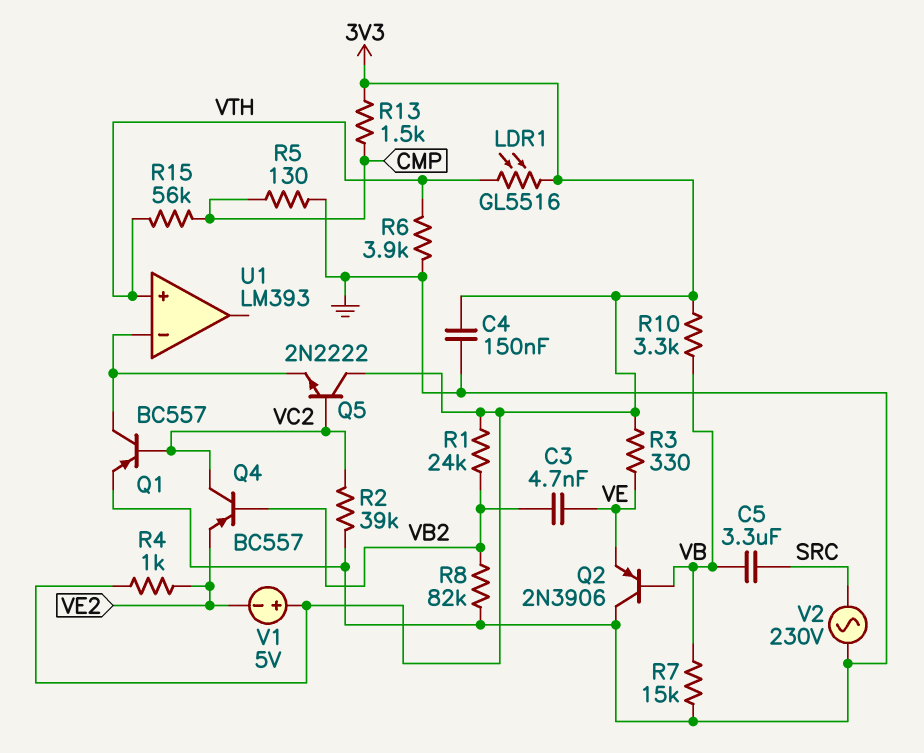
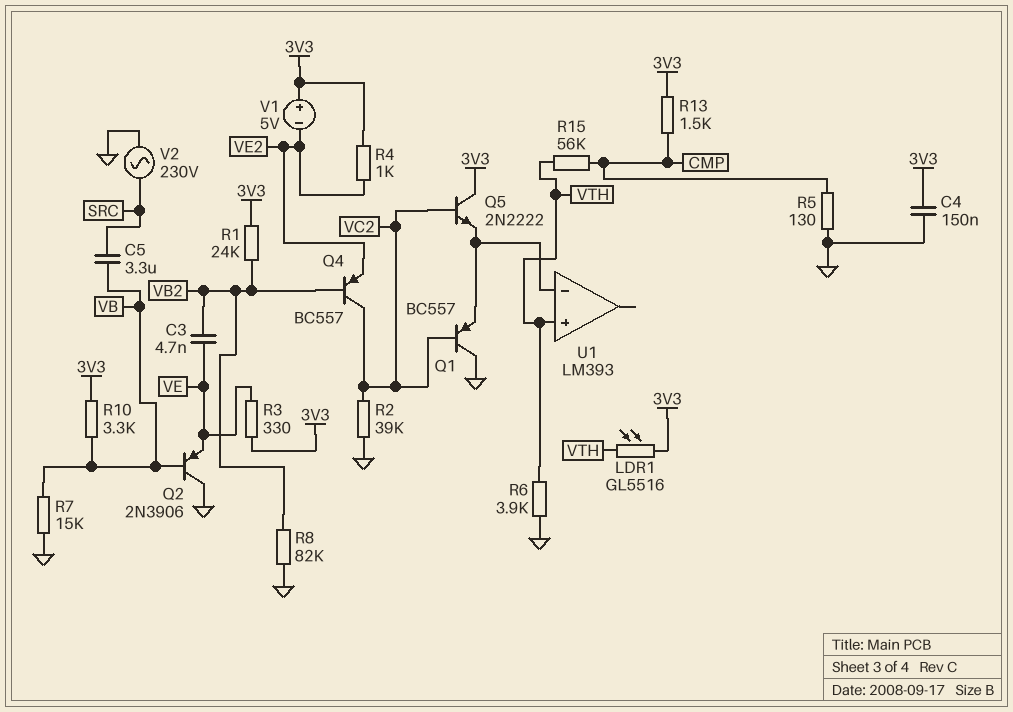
Q1: PNP BC557 (B VC2, C U1/in-, E GND) -> PNP BC557 (B VC2, C GND, E U1/in-)

